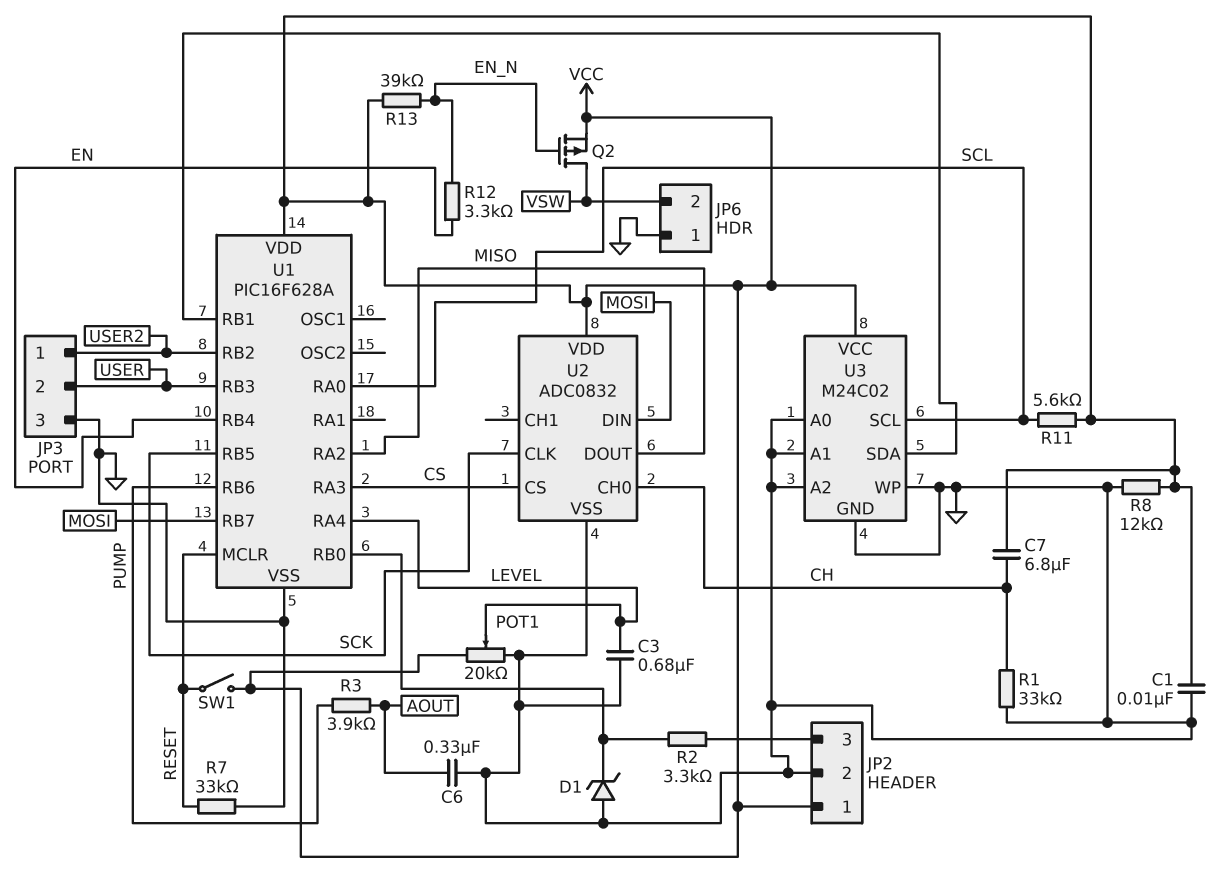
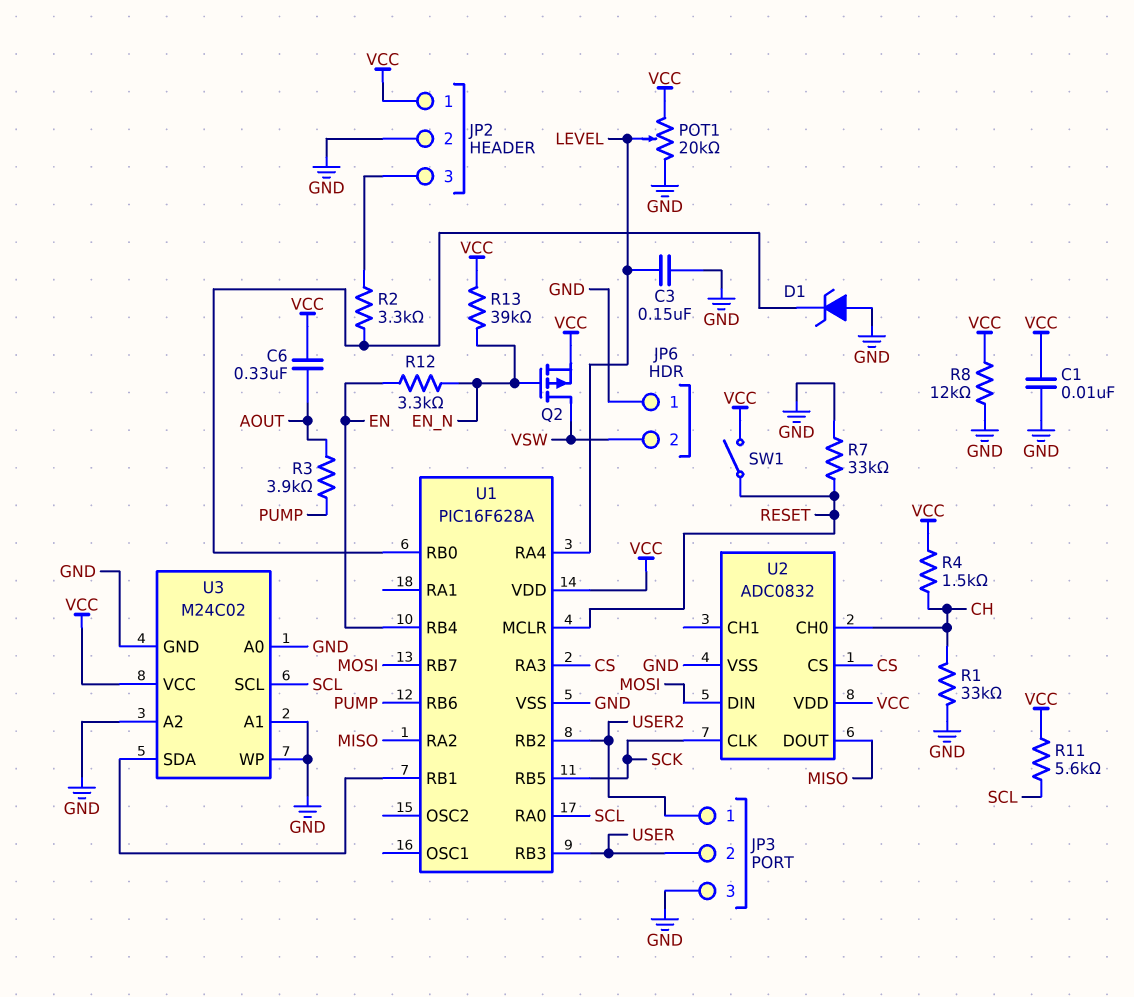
C3: 680nF (GND, LEVEL) -> 150nF (GND, LEVEL)
C6: 330nF (AOUT, GND) -> 330nF (AOUT, VCC)
C7: 6.8uF (CH, VCC) -> none
R4: none -> 1.5k (CH, VCC)

